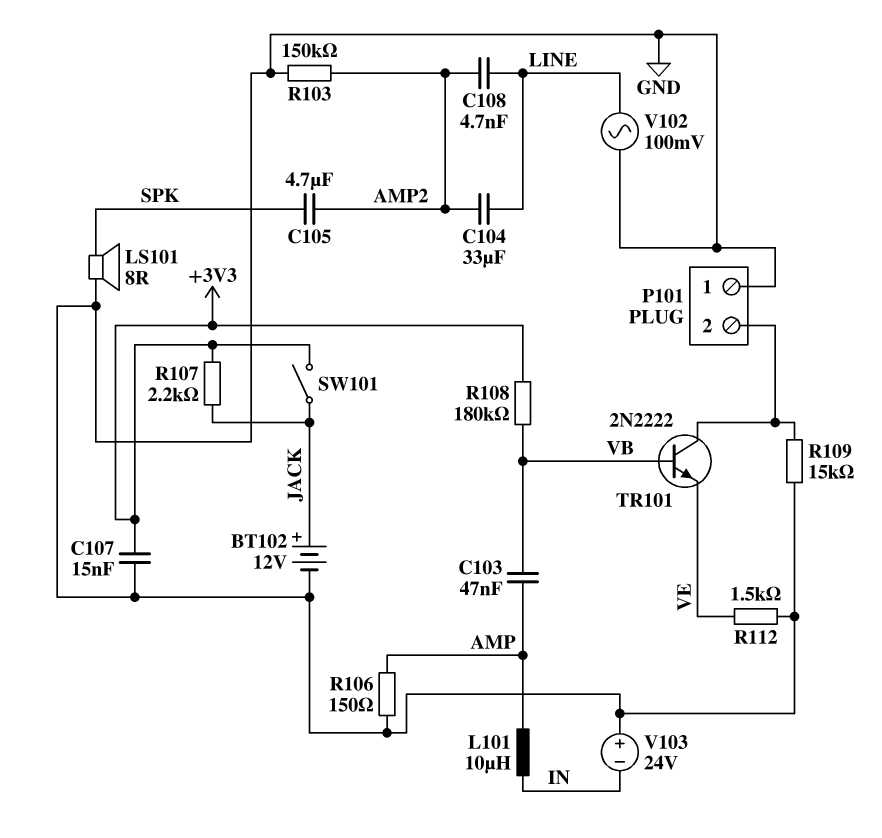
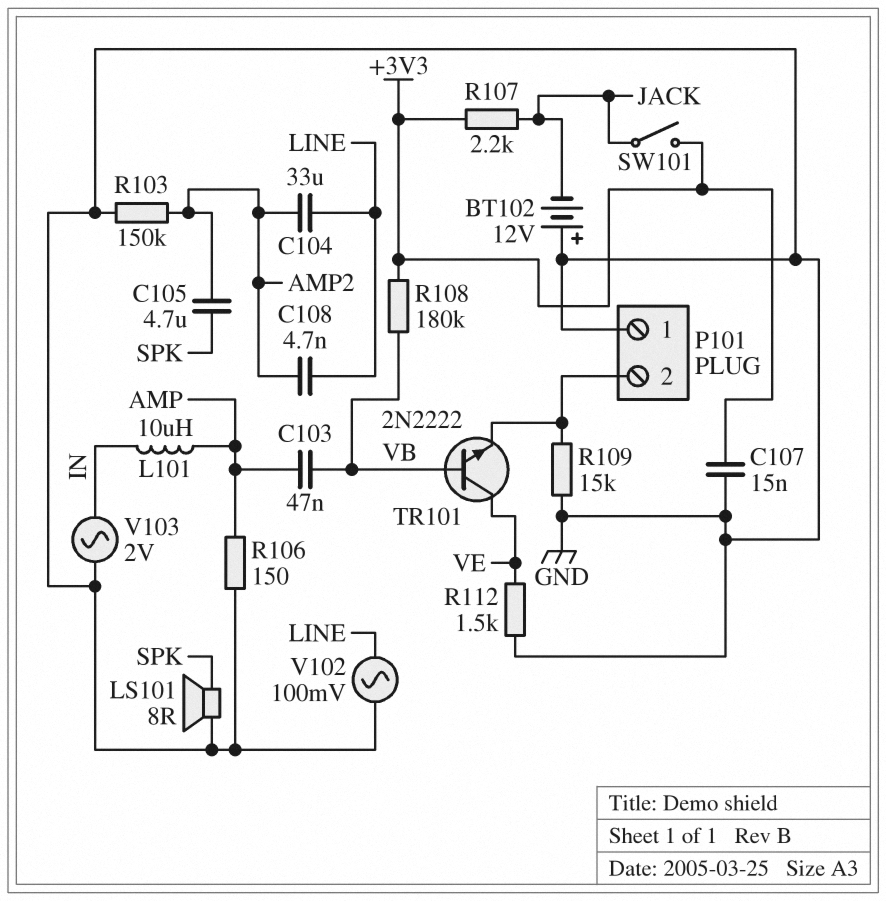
BT102: 12V (plus JACK, minus GND) -> 12V (plus GND, minus JACK)
TR101: NPN 2N2222 (B VB, C P101/2, E VE) -> NPN 2N2222 (B VB, C VE, E P101/2)
V103: 24V (plus GND, minus IN) -> AC 2V (GND, IN)

